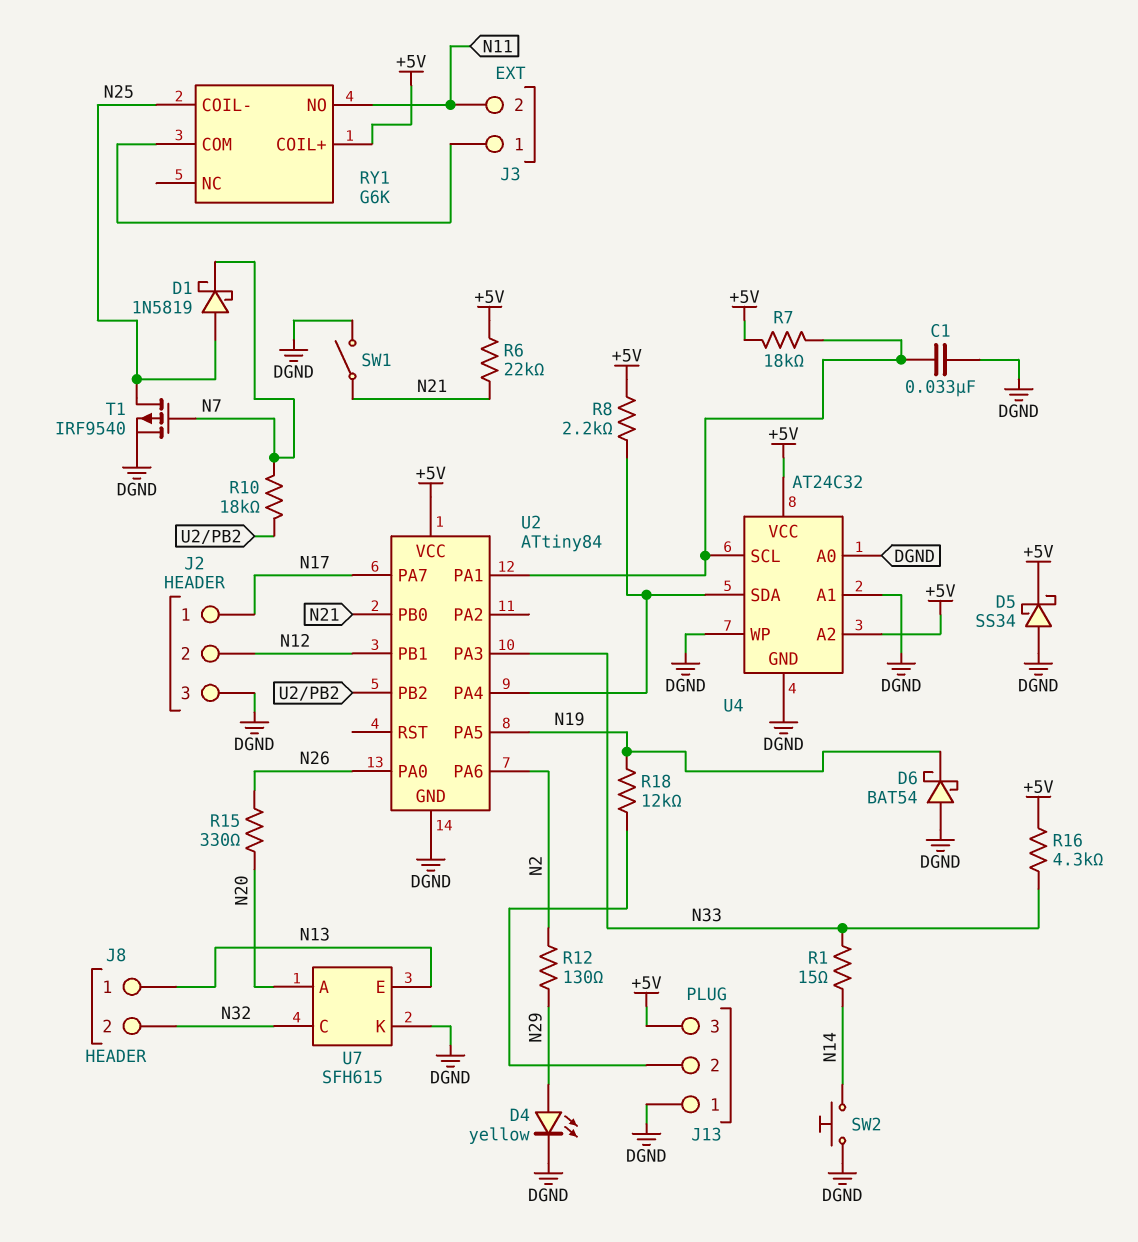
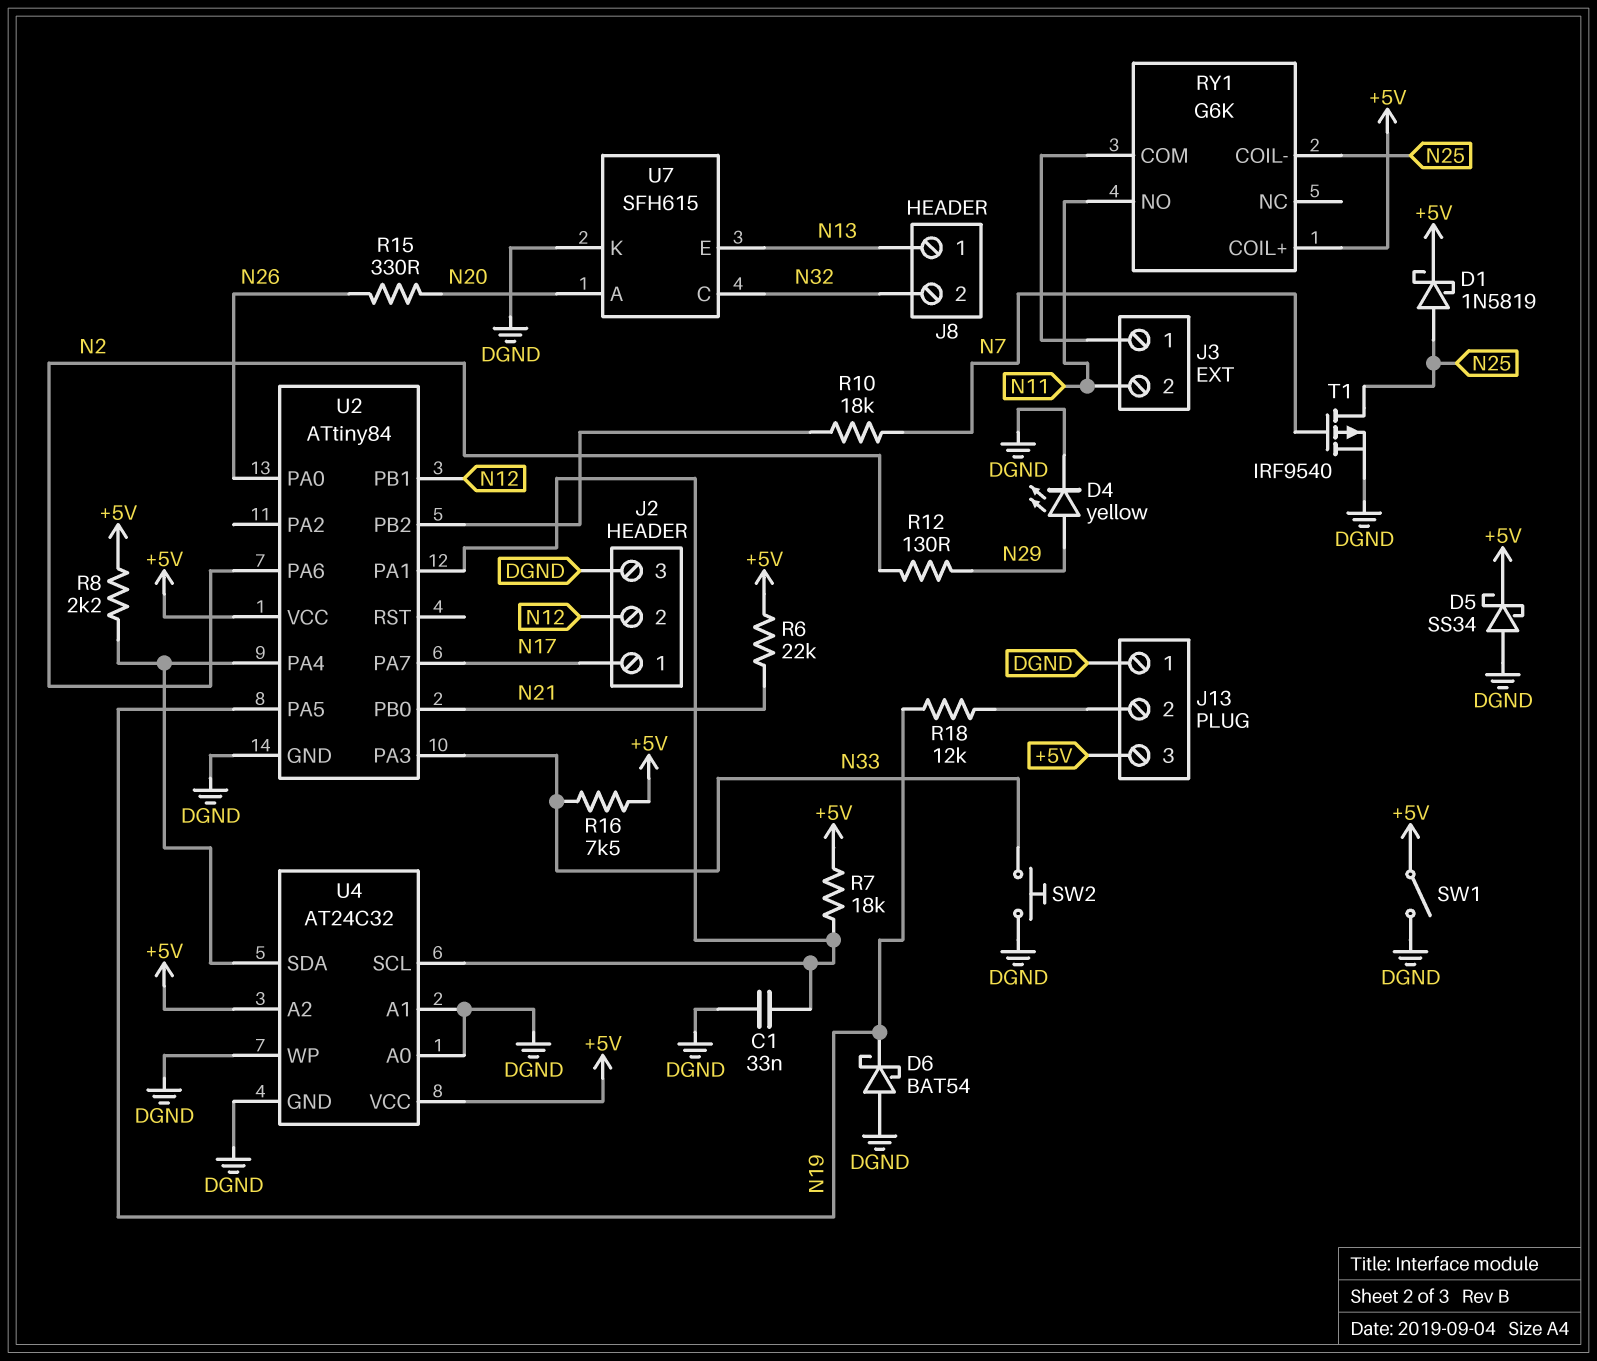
D1: schottky 1N5819 (A N25, K N7) -> schottky 1N5819 (A N25, K +5V)
R1: 15 (N14, N33) -> none
R16: 4.3k (+5V, N33) -> 7.5k (+5V, N33)
SW1: switch (DGND, N21) -> switch (+5V, DGND)
SW2: button (DGND, N14) -> button (DGND, N33)

